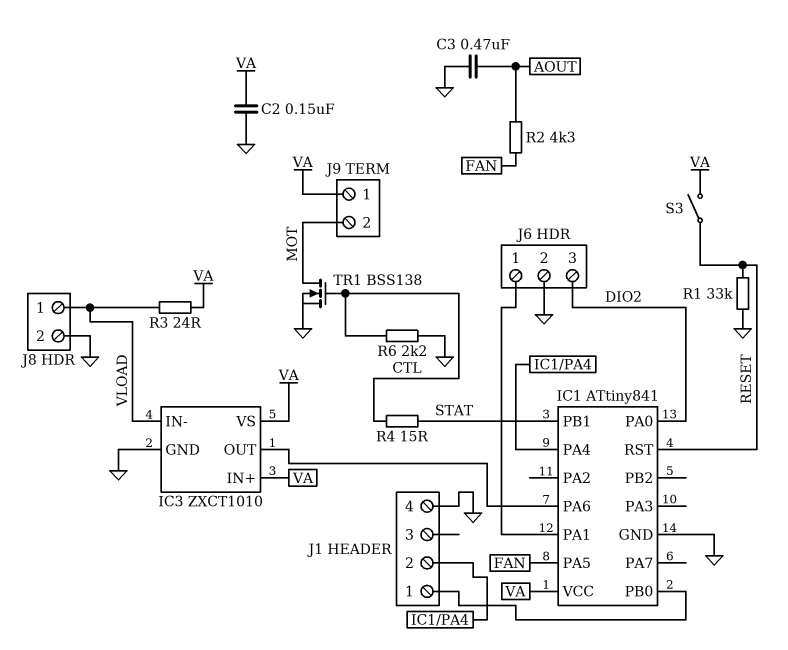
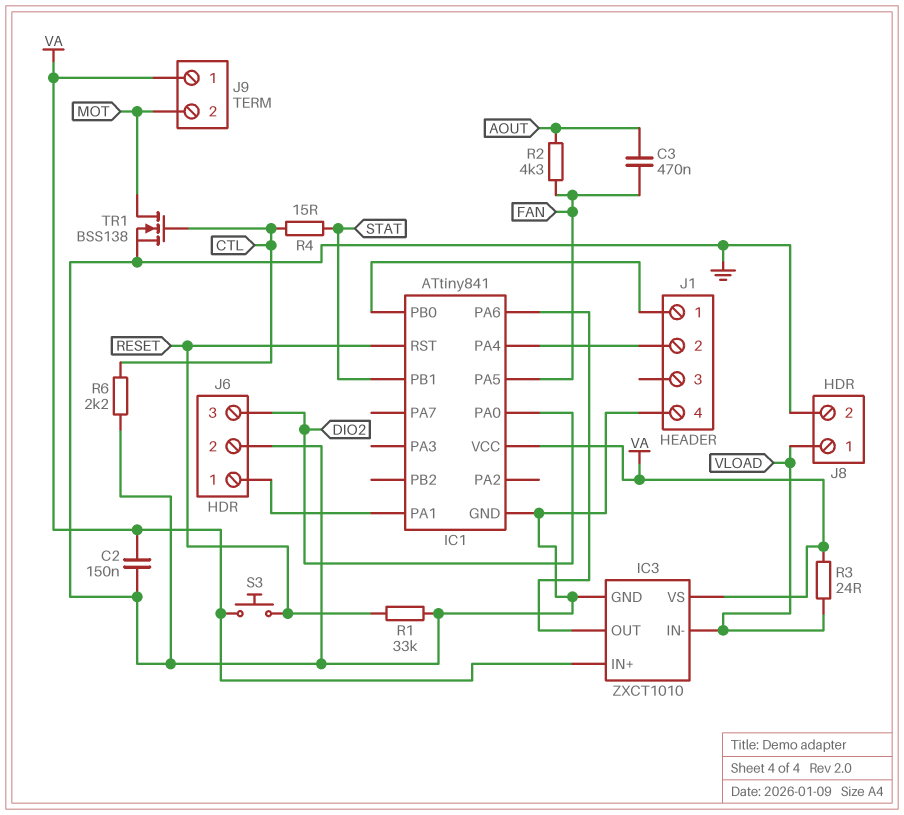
C3: 470nF (AOUT, GND) -> 470nF (AOUT, FAN)
S3: switch (RESET, VA) -> button (RESET, VA)

